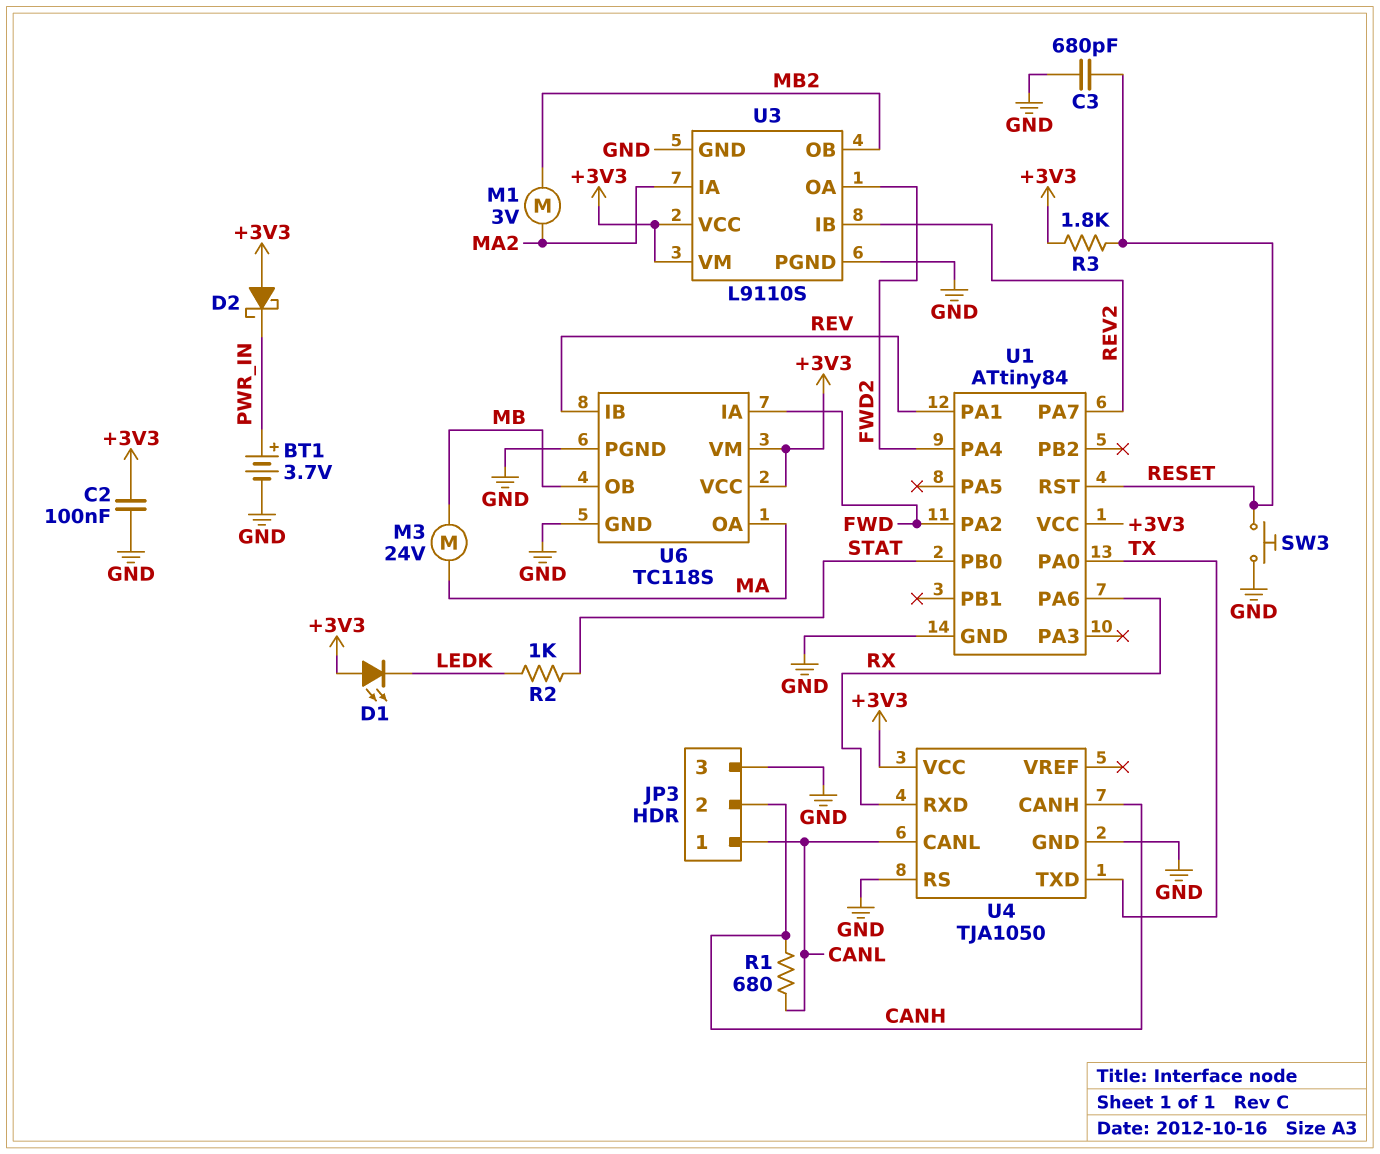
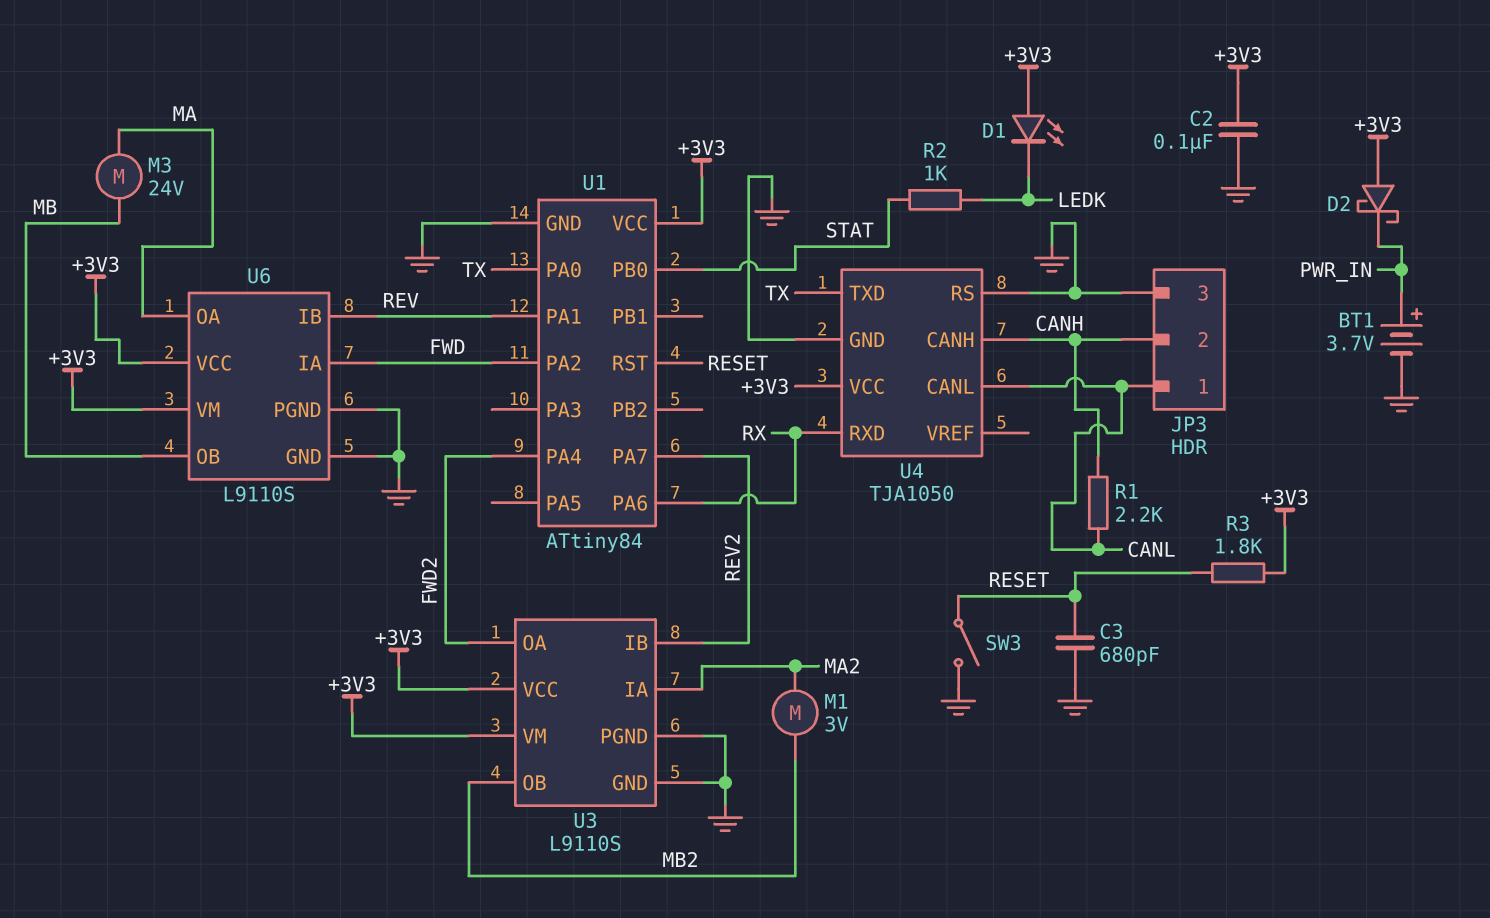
R1: 680 (CANH, CANL) -> 2.2k (CANH, CANL)
SW3: button (GND, RESET) -> switch (GND, RESET)
U6: TC118S -> L9110S

